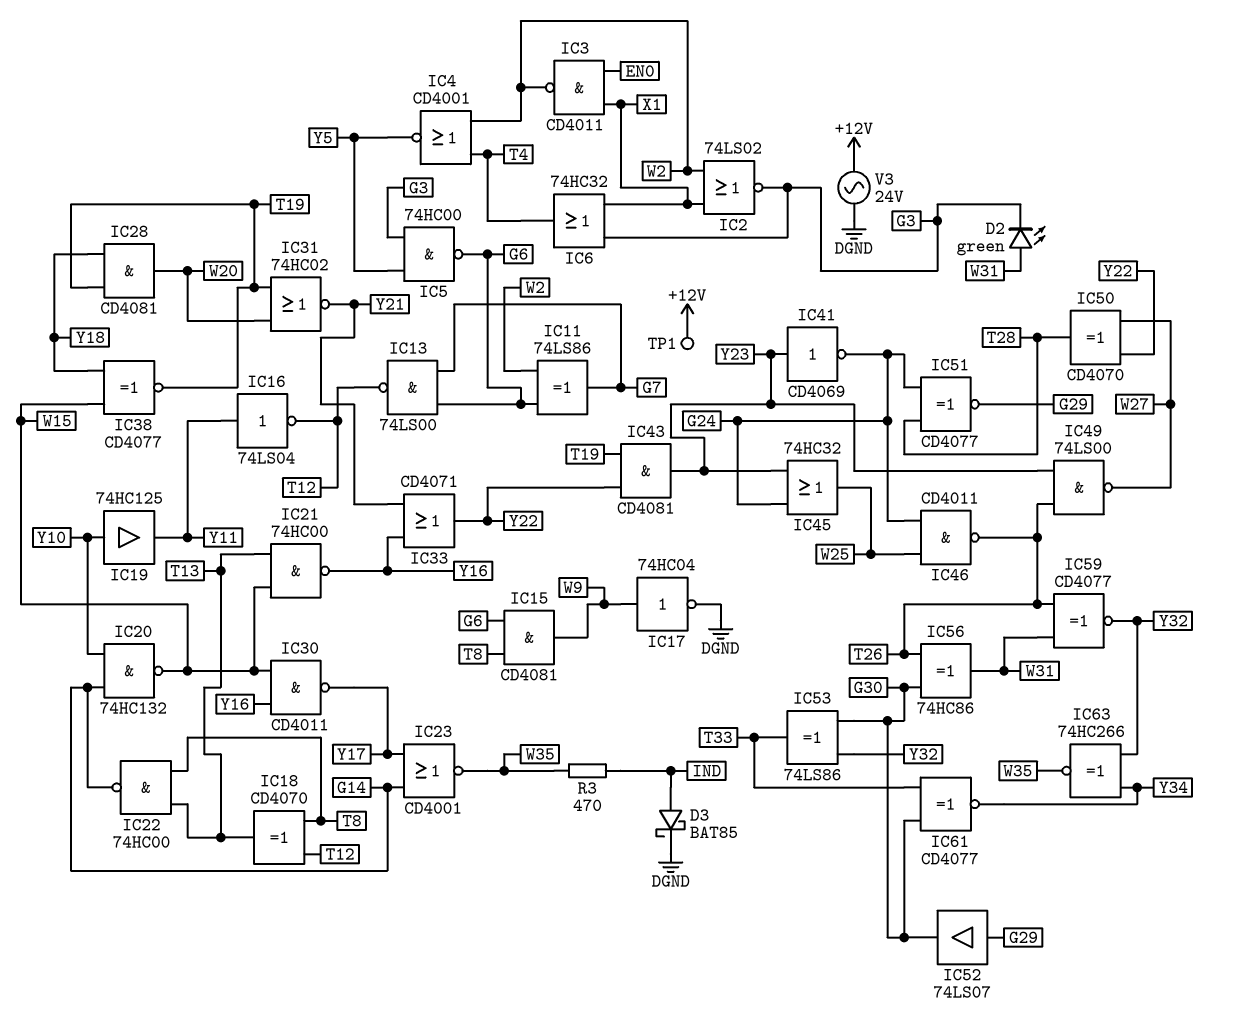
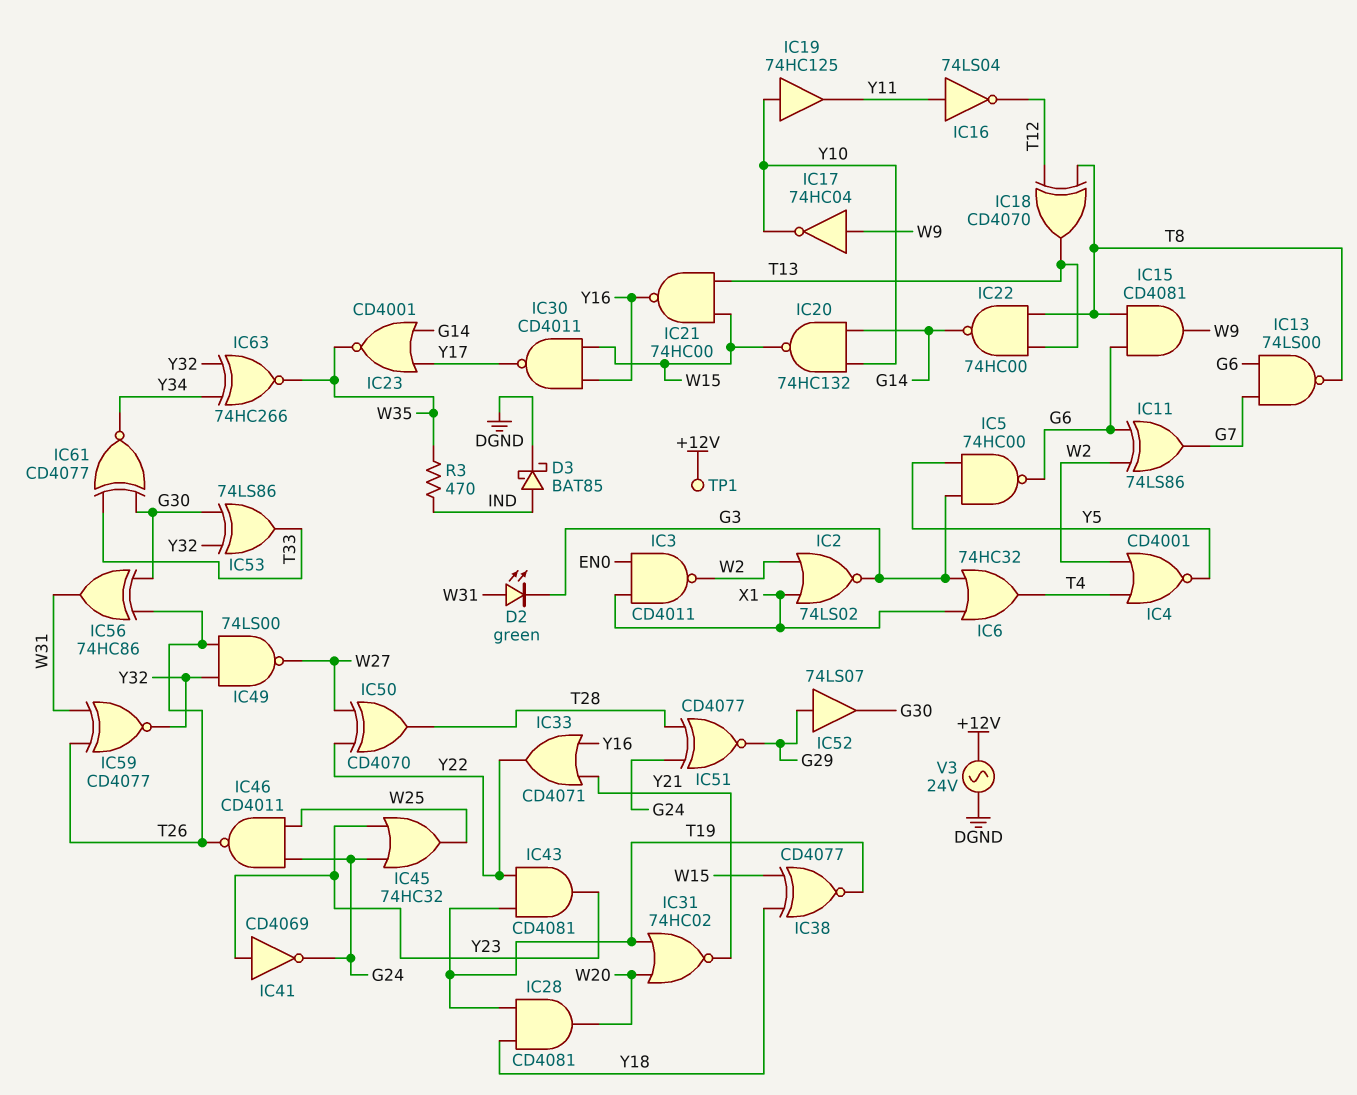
IC13: NAND 74LS00 (in G6, in G7, out T12) -> NAND 74LS00 (in G6, in G7, out T8)
IC17: NOT 74HC04 (in W9, out DGND) -> NOT 74HC04 (in W9, out Y10)
IC49: NAND 74LS00 (in T26, in Y23, out W27) -> NAND 74LS00 (in T26, in Y32, out W27)

